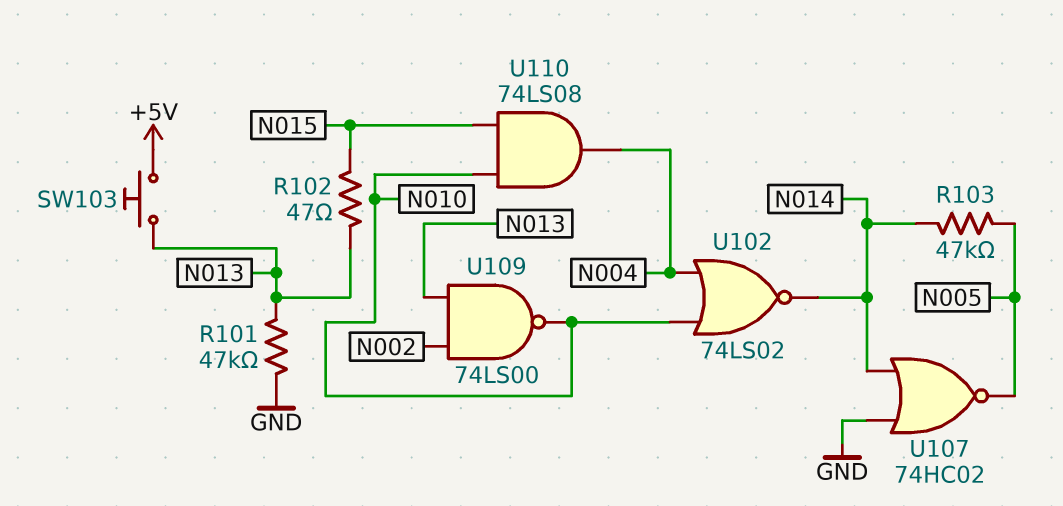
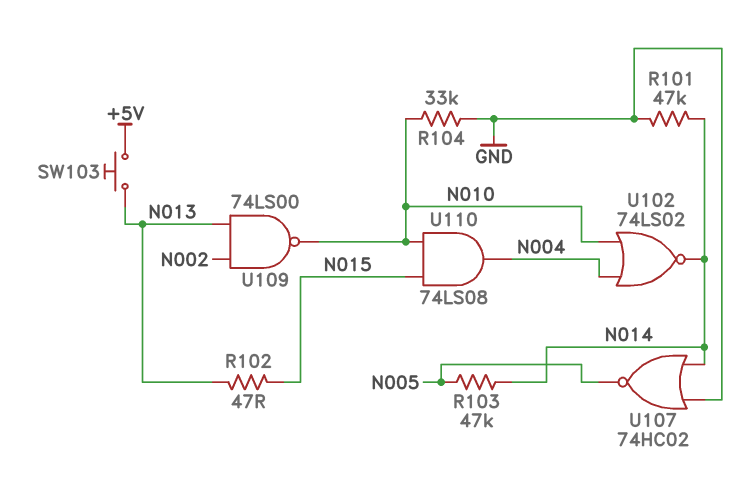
R101: 47k (GND, N013) -> 47k (GND, N014)
R104: none -> 33k (GND, N010)

